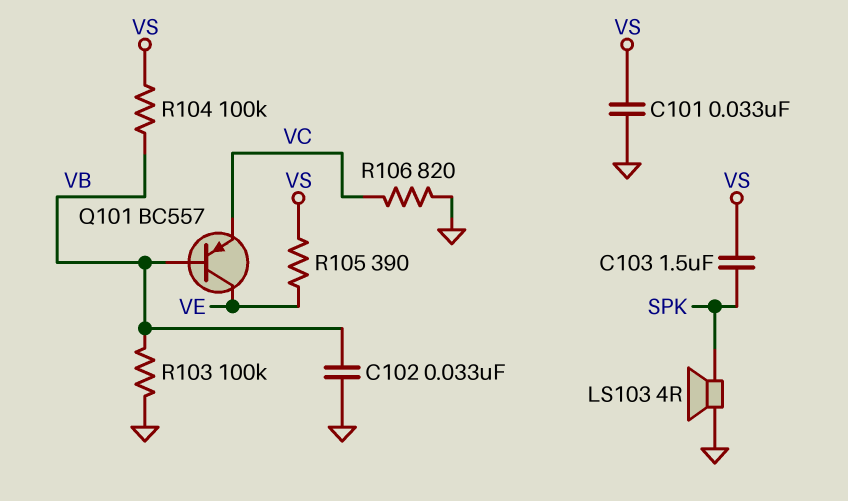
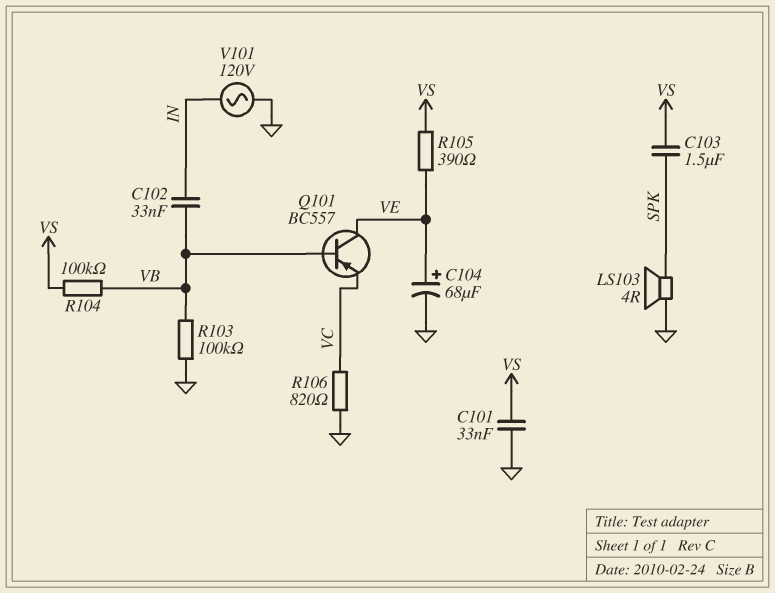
C102: 33nF (GND, VB) -> 33nF (IN, VB)
C104: none -> 68uF (plus VE, minus GND)
V101: none -> AC 120V (GND, IN)

